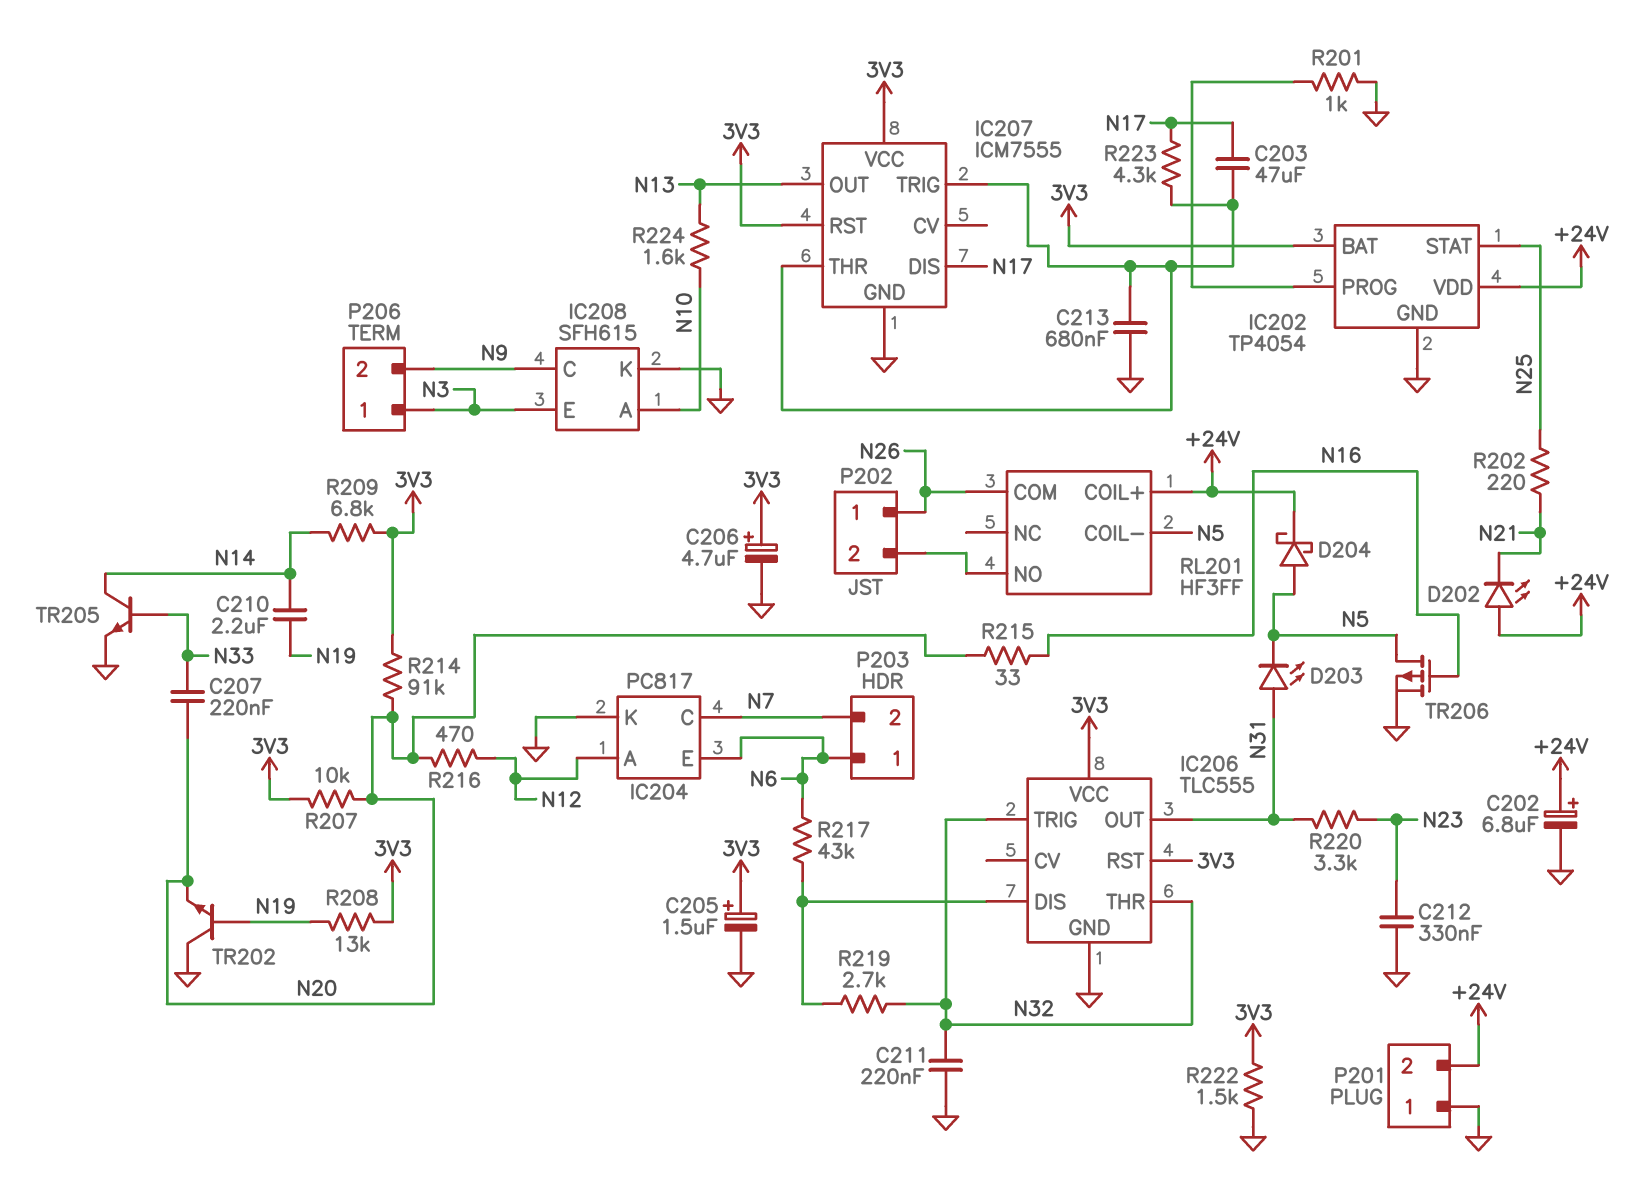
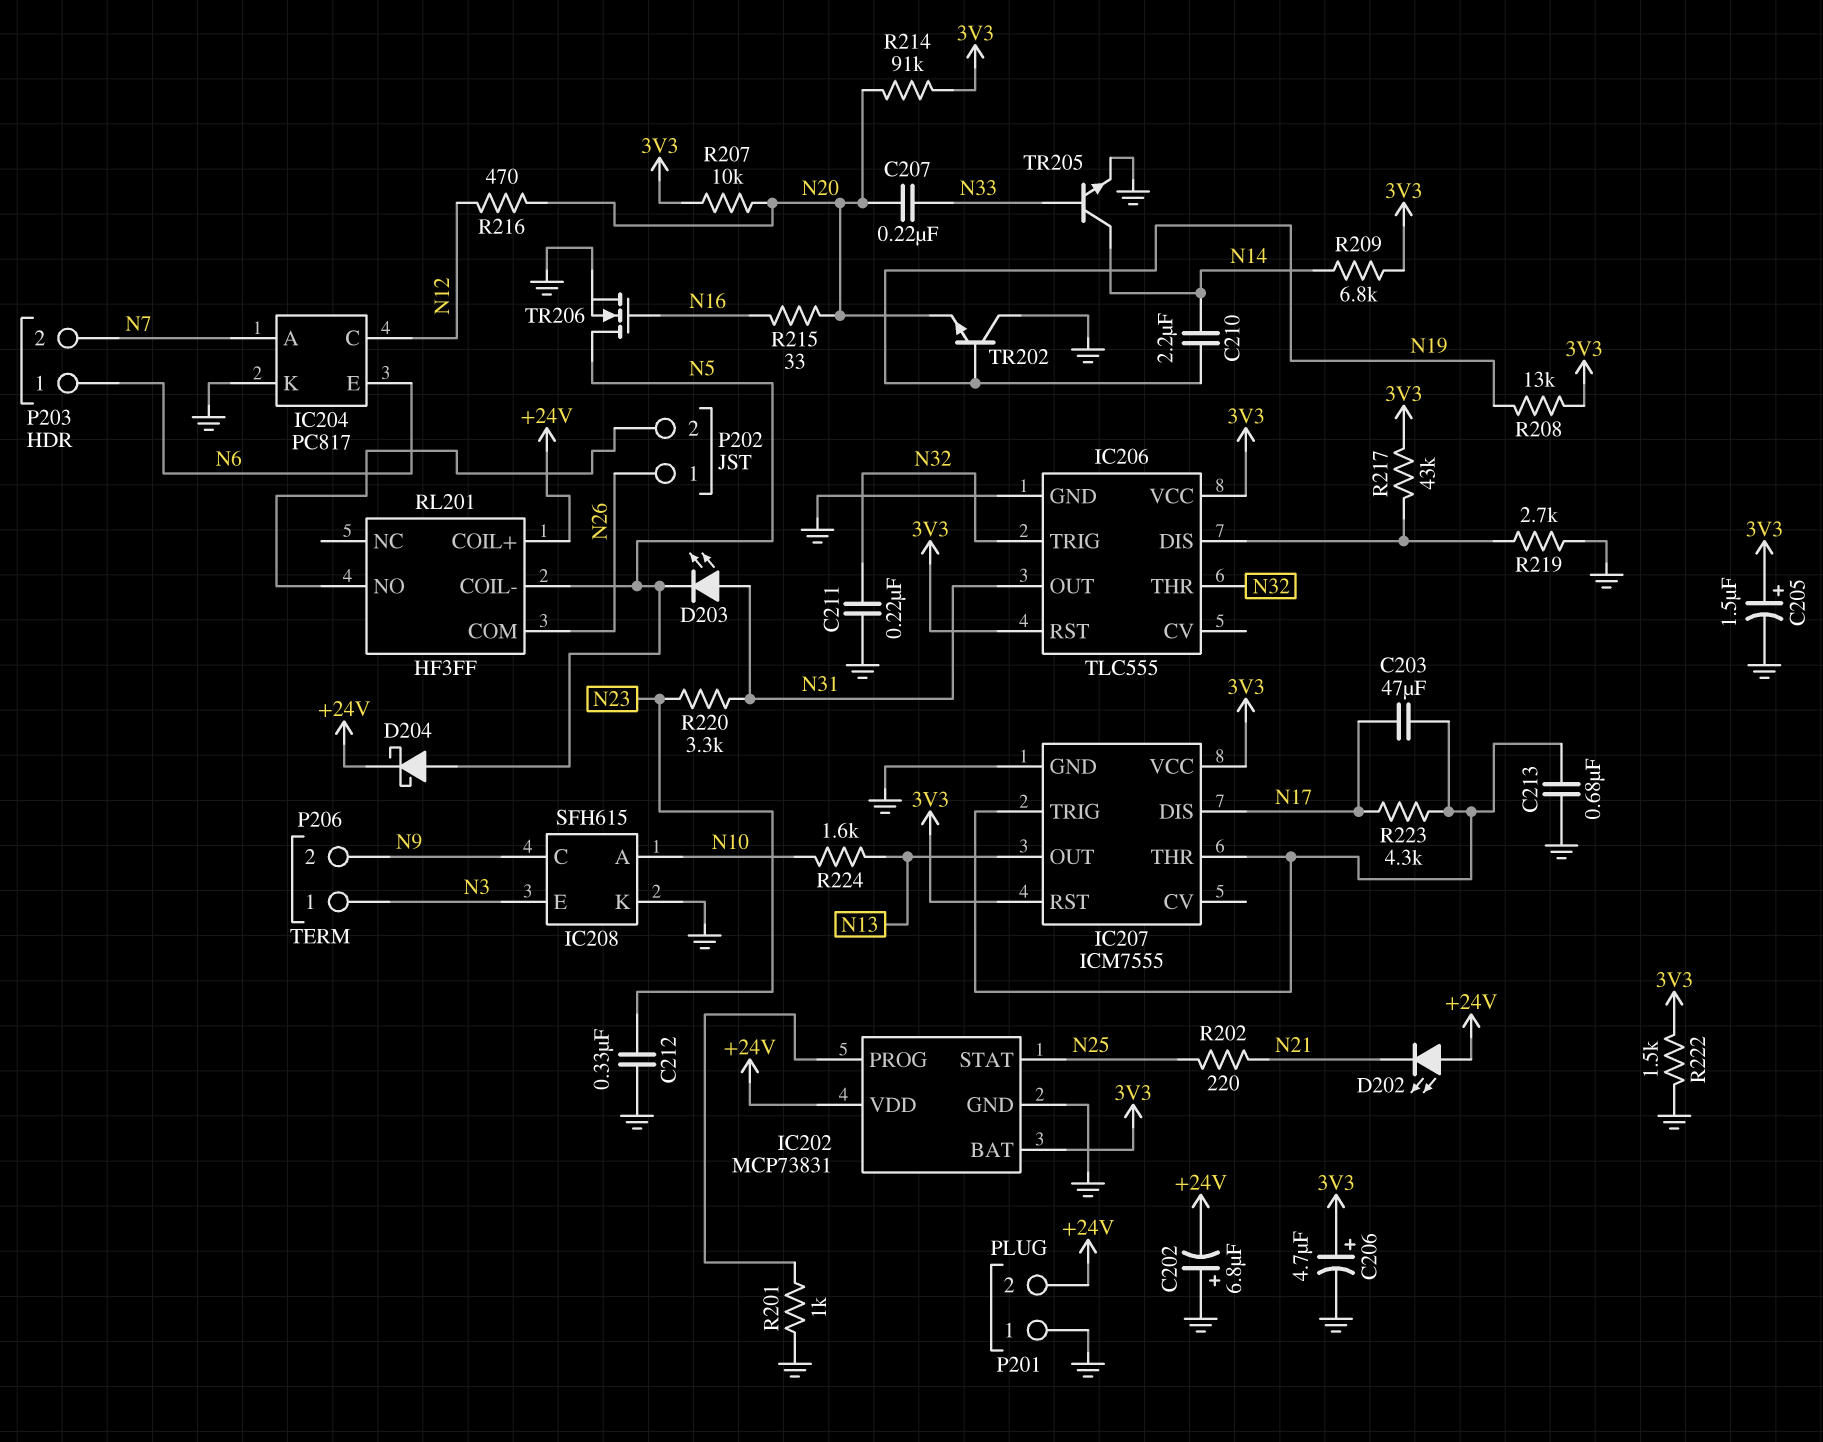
C202: 6.8uF (plus +24V, minus GND) -> 6.8uF (plus GND, minus +24V)
IC202: TP4054 -> MCP73831
IC204 pin A: N12 -> N7
IC204 pin C: N7 -> N12
R217: 43k (IC206/DIS, N6) -> 43k (3V3, IC206/DIS)
R219: 2.7k (IC206/DIS, N32) -> 2.7k (GND, IC206/DIS)
TR206: PMOS (G N16, D N5, S GND) -> NMOS (G N16, D N5, S GND)

